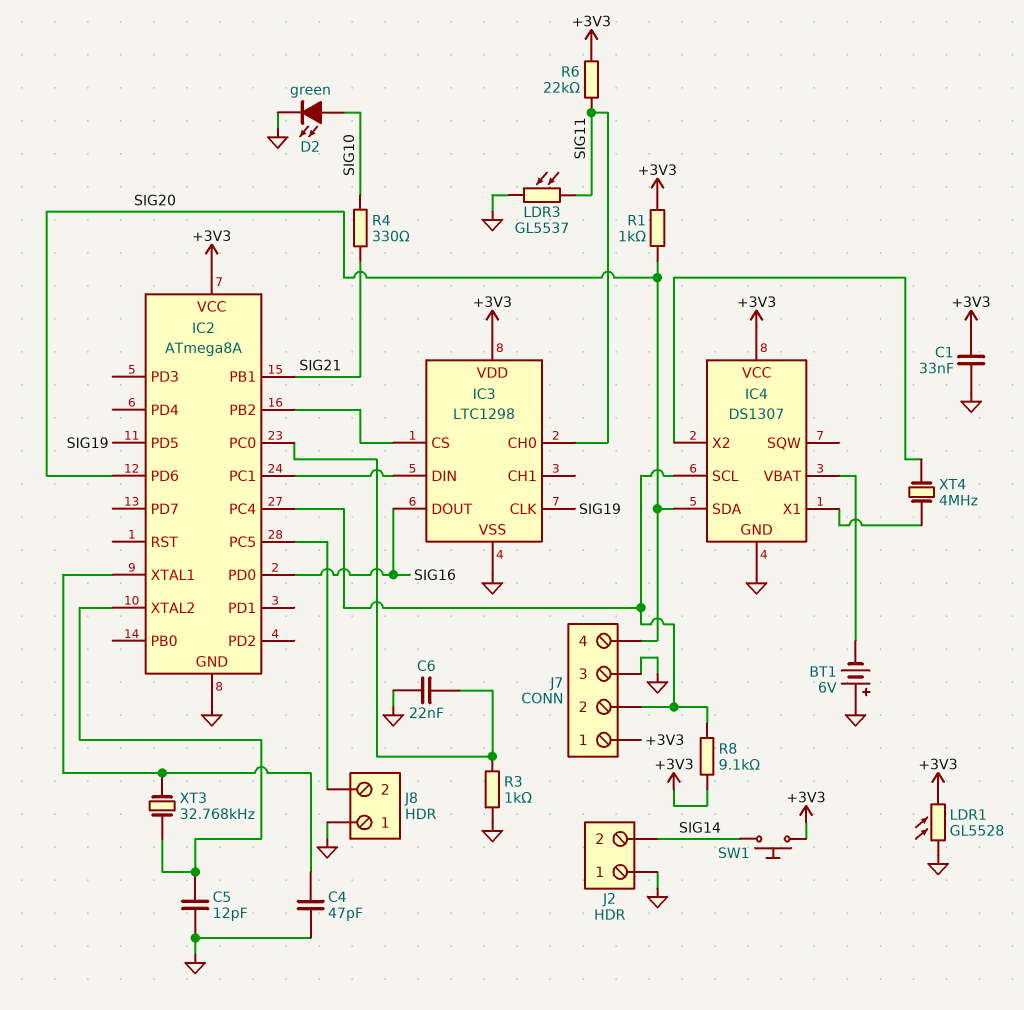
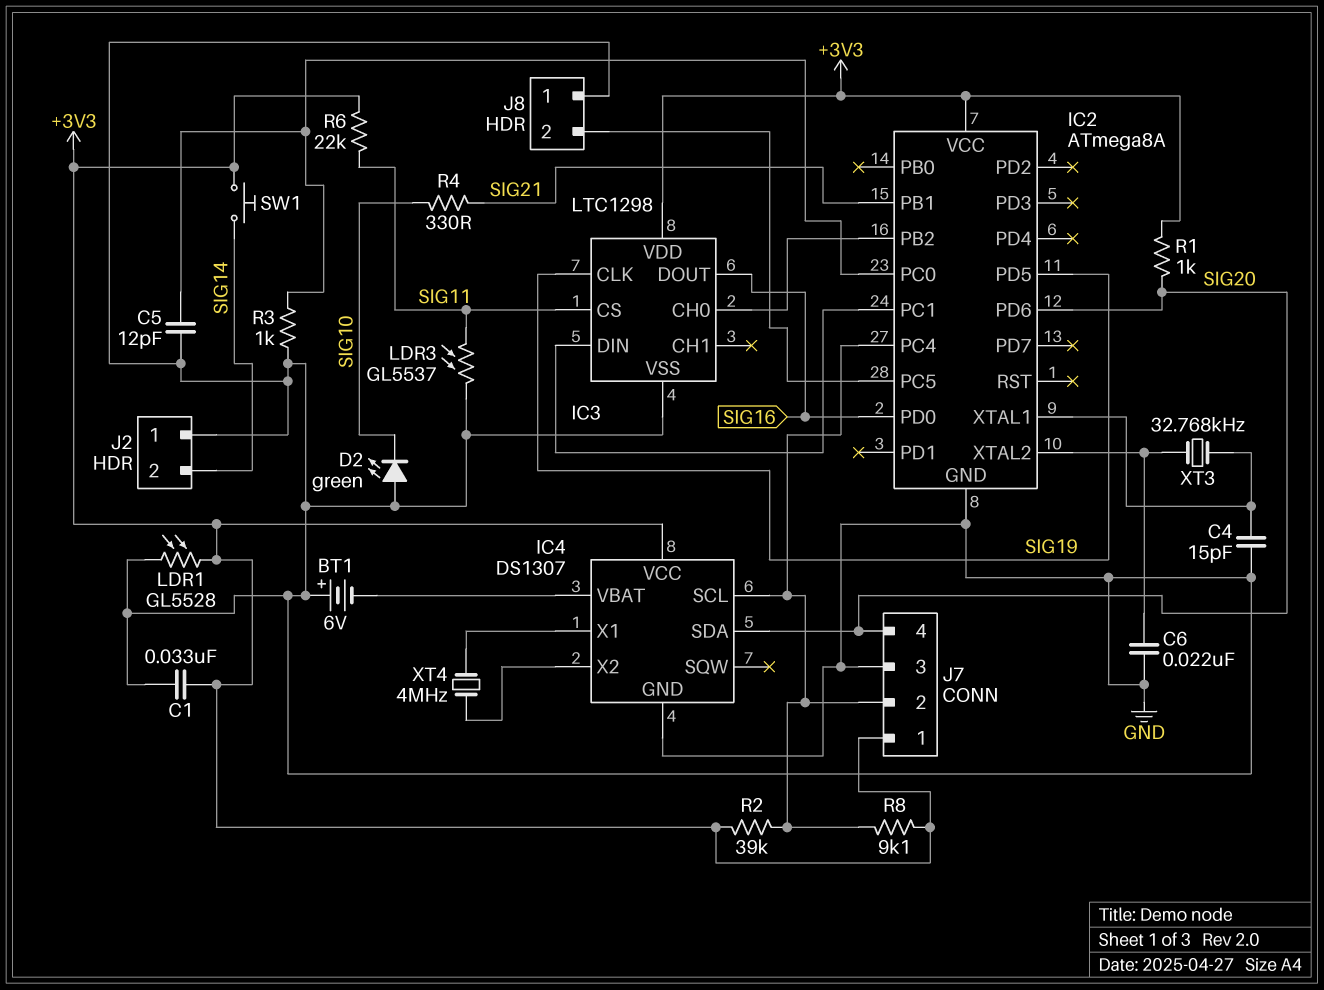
C4: 47pF (GND, IC2/XTAL1) -> 15pF (GND, IC2/XTAL1)
C5: 12pF (GND, IC2/XTAL2) -> 12pF (GND, IC2/PC0)
C6: 22nF (GND, IC2/PC0) -> 22nF (GND, IC2/XTAL2)
D2: LED green (A SIG10, K GND) -> LED green (A GND, K SIG10)
IC3 pin CH0: SIG11 -> IC2/PB2
IC3 pin CS: IC2/PB2 -> SIG11
R2: none -> 39k (+3V3, IC2/PC4)

